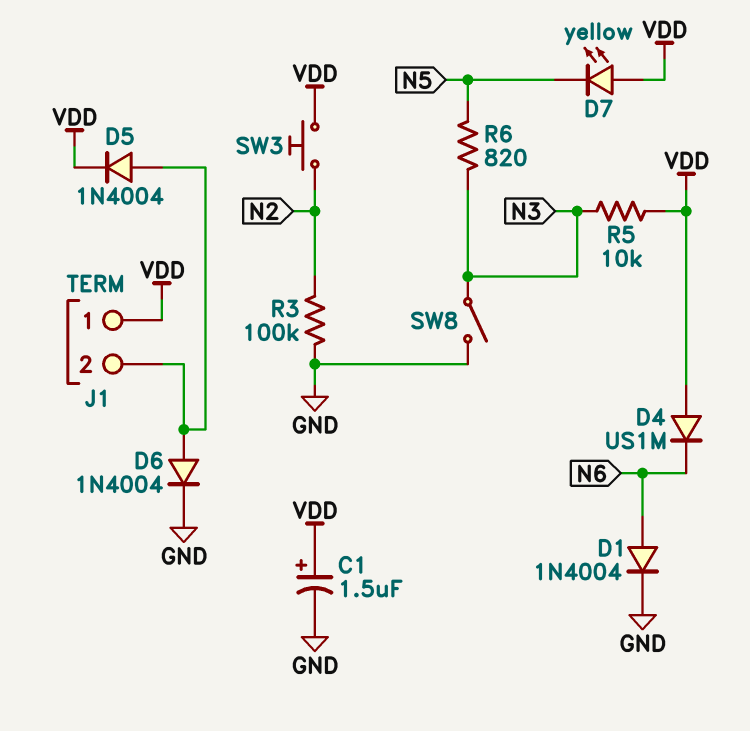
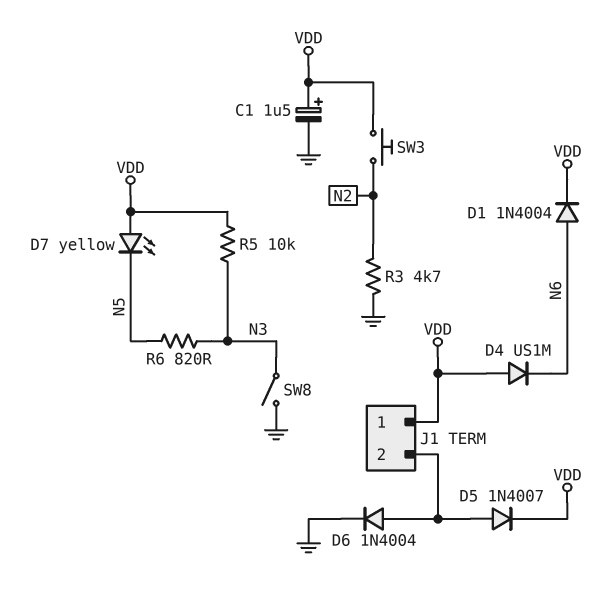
D1: diode 1N4004 (A N6, K GND) -> diode 1N4004 (A N6, K VDD)
D5: diode 1N4004 (A J1/2, K VDD) -> diode 1N4007 (A J1/2, K VDD)
R3: 100k (GND, N2) -> 4.7k (GND, N2)

